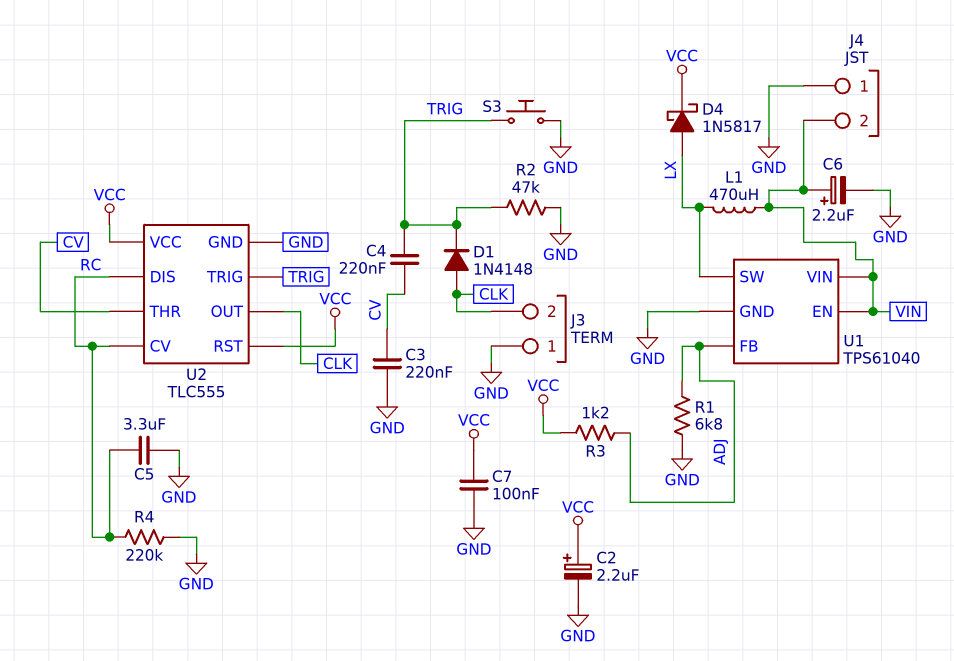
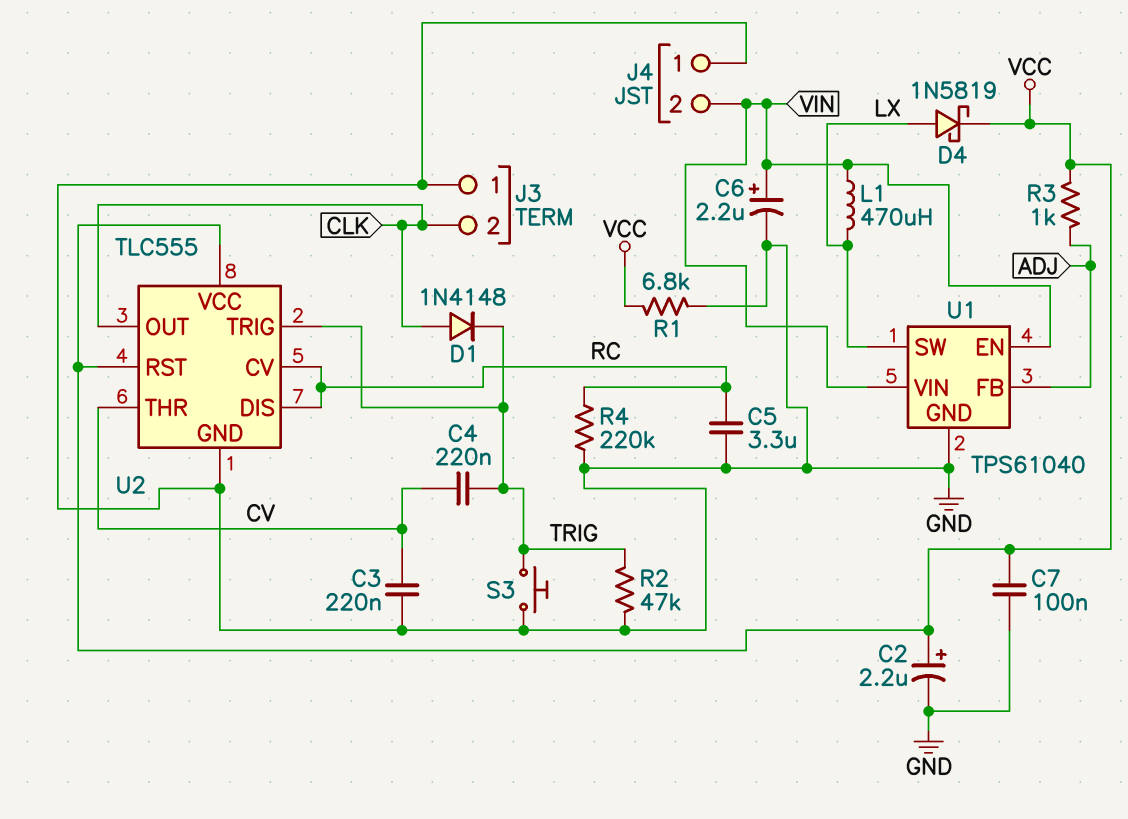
D4: schottky 1N5817 (A LX, K VCC) -> schottky 1N5819 (A LX, K VCC)
R1: 6.8k (ADJ, GND) -> 6.8k (GND, VCC)
R3: 1.2k (ADJ, VCC) -> 1k (ADJ, VCC)

